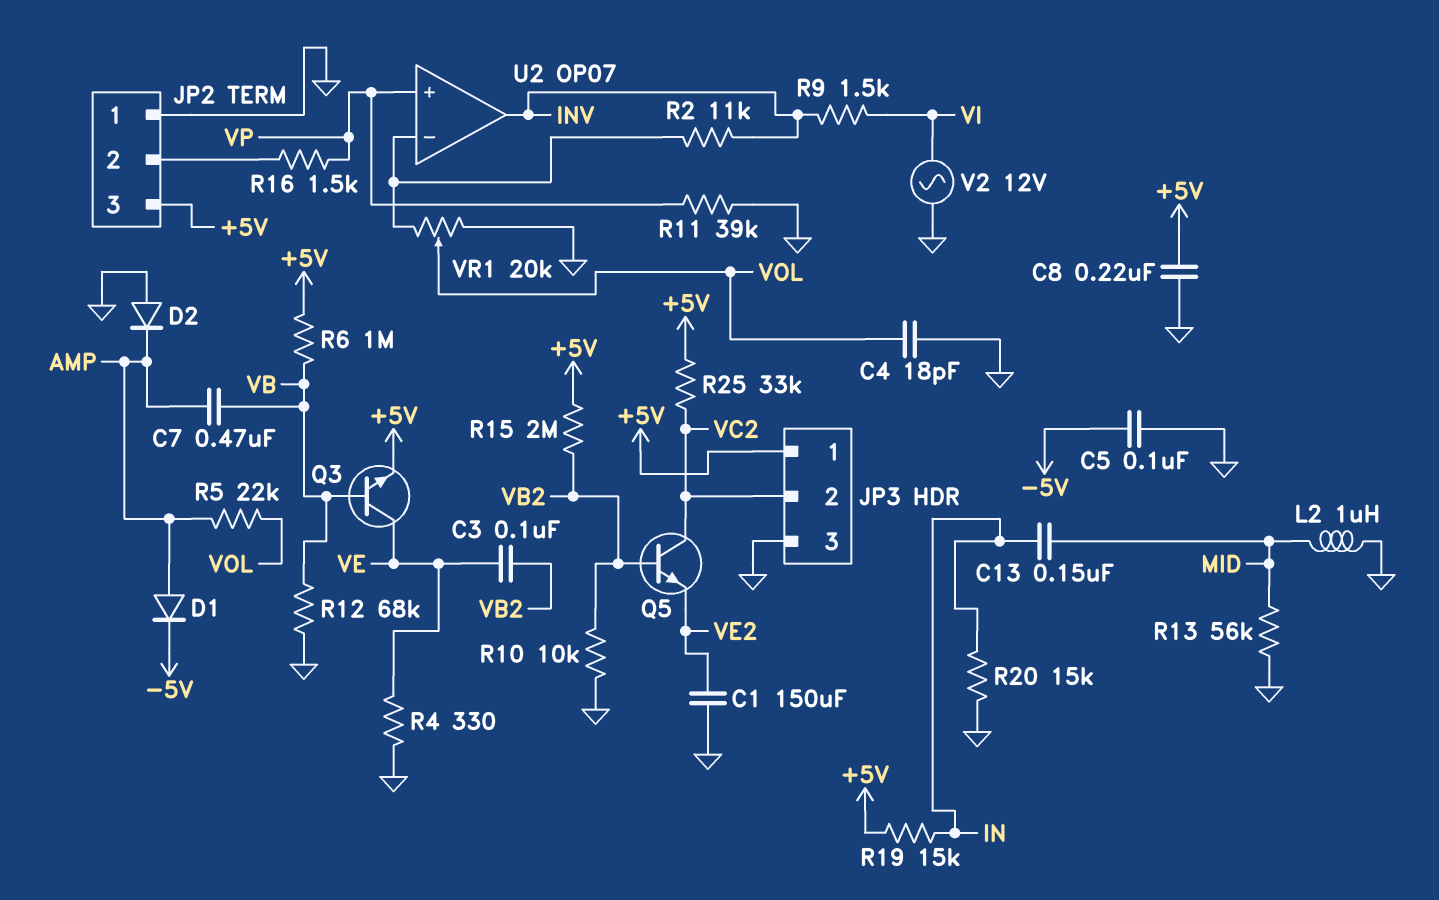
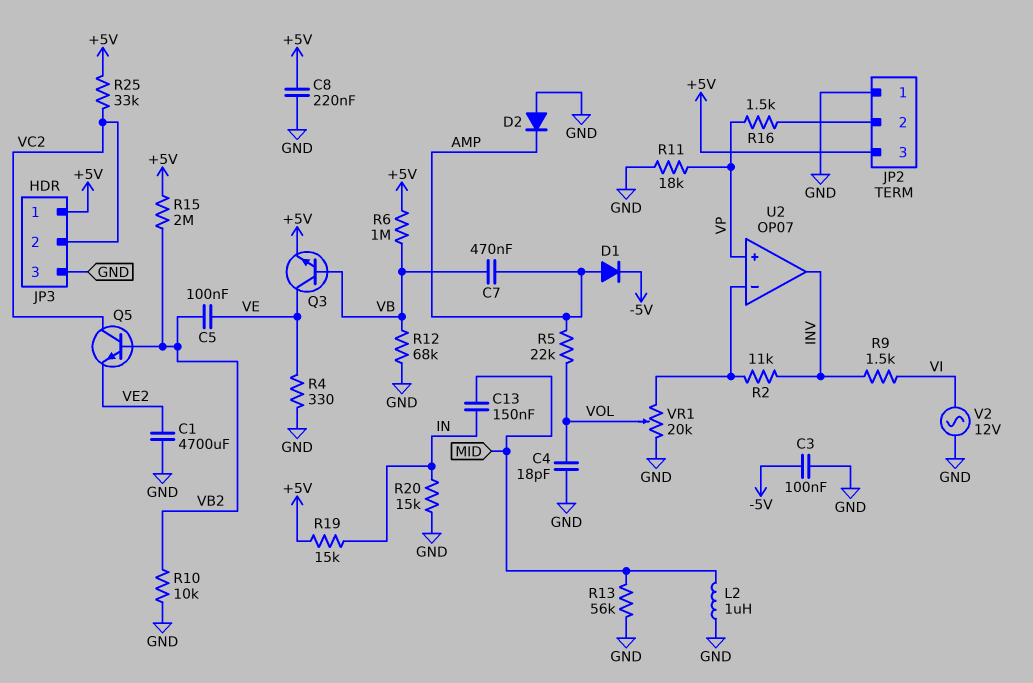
C1: 150uF (GND, VE2) -> 4700uF (GND, VE2)
C3: 100nF (VB2, VE) -> 100nF (-5V, GND)
C5: 100nF (-5V, GND) -> 100nF (VB2, VE)
R11: 39k (GND, VP) -> 18k (GND, VP)

